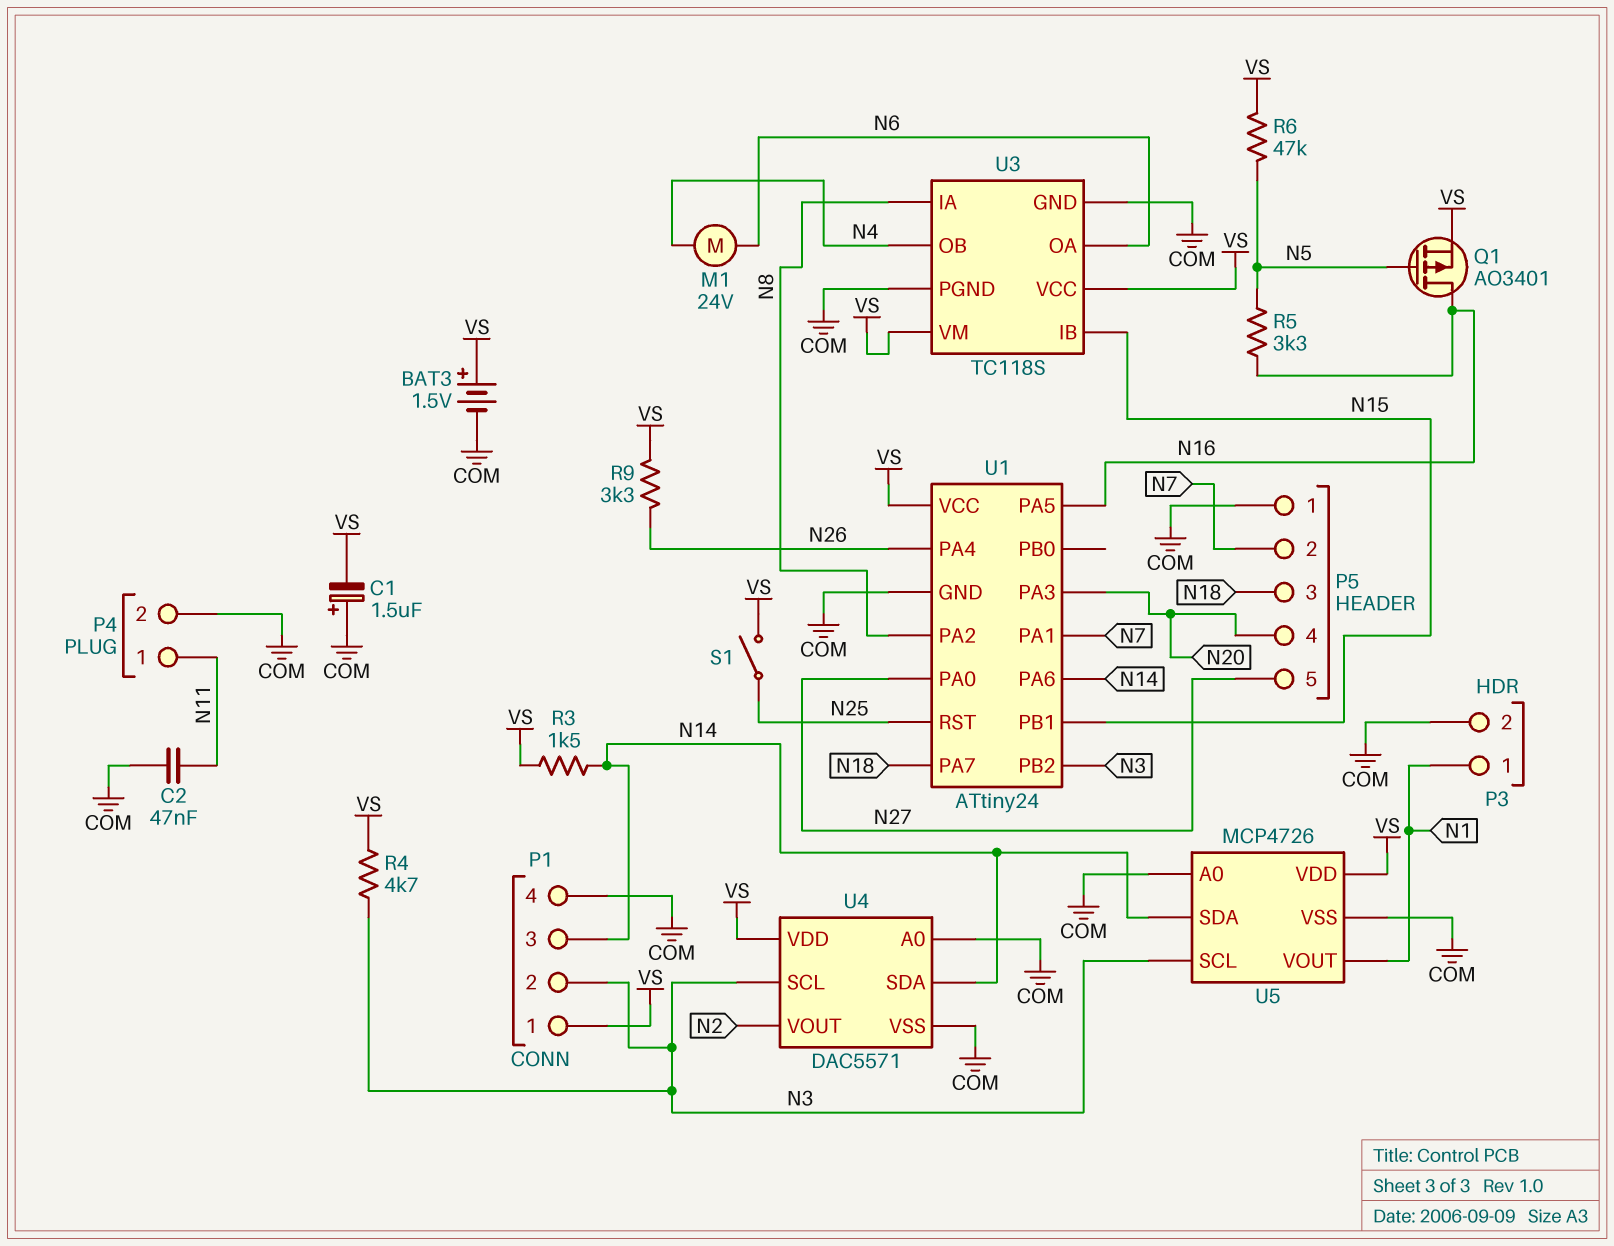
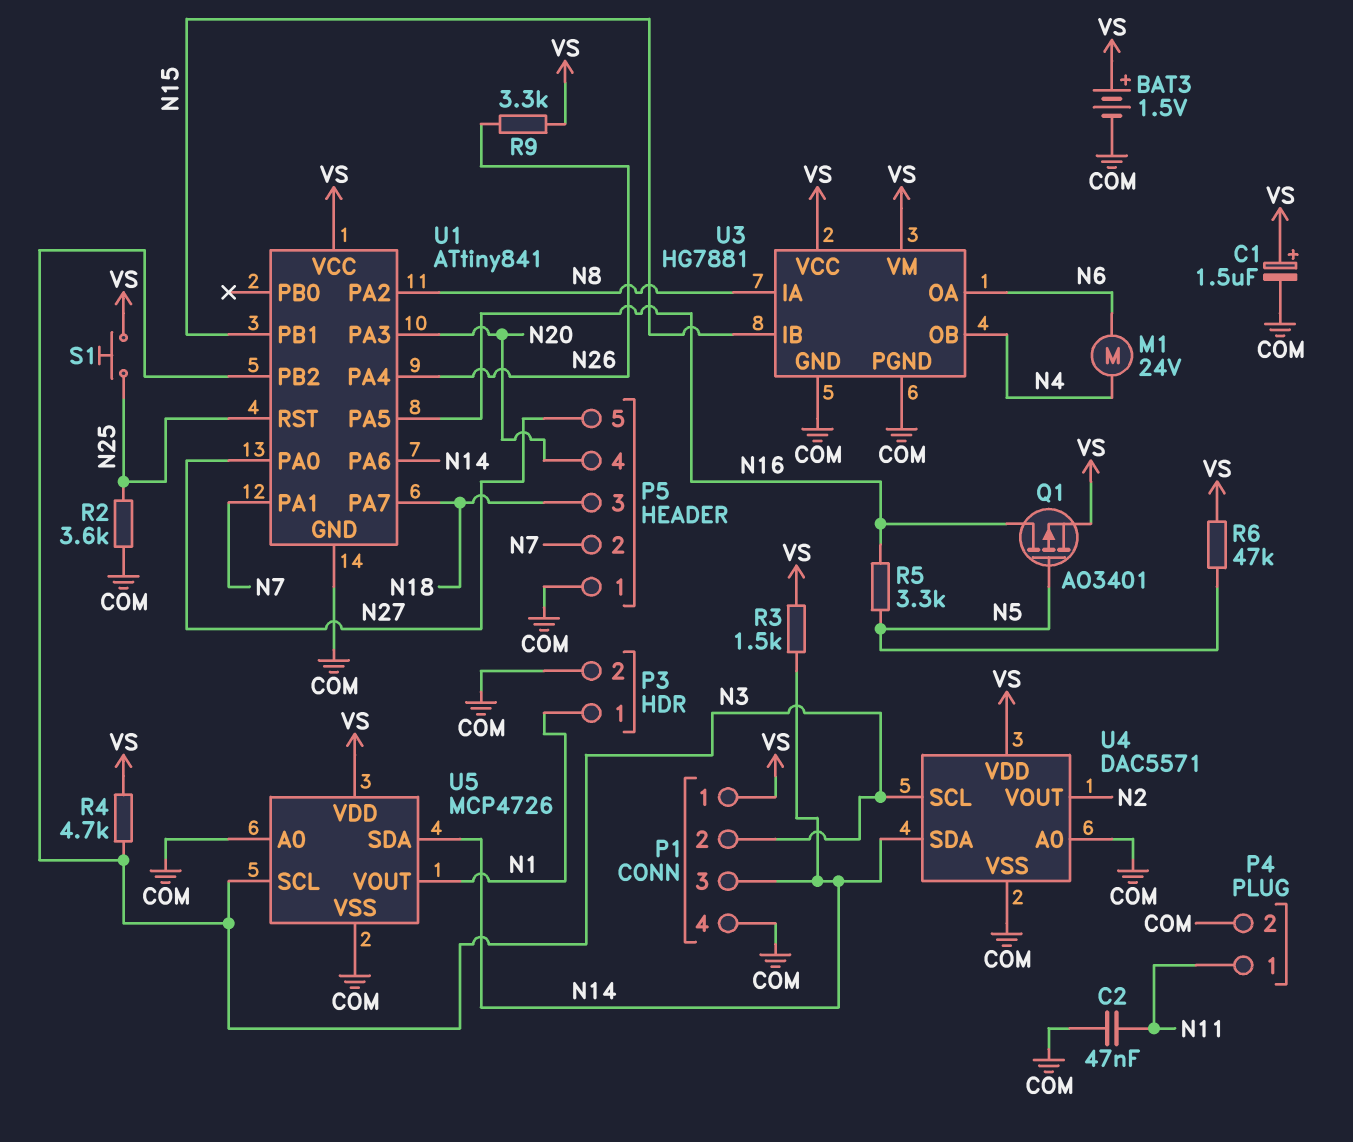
C1: 1.5uF (plus COM, minus VS) -> 1.5uF (plus VS, minus COM)
R2: none -> 3.6k (COM, N25)
S1: switch (N25, VS) -> button (N25, VS)
U1: ATtiny24 -> ATtiny841
U3: TC118S -> HG7881

